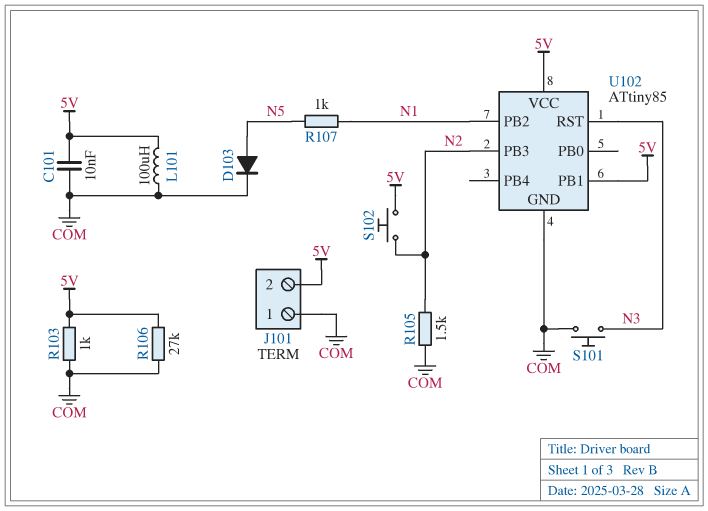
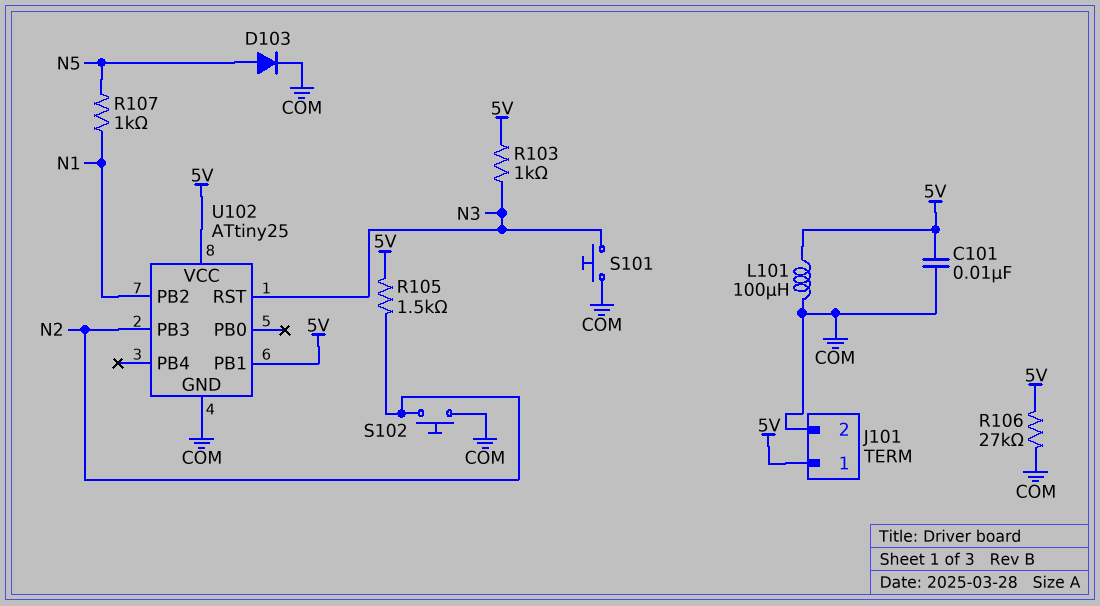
J101 pin 1: COM -> 5V
J101 pin 2: 5V -> COM
R103: 1k (5V, COM) -> 1k (5V, N3)
R105: 1.5k (COM, N2) -> 1.5k (5V, N2)
S102: button (5V, N2) -> button (COM, N2)
U102: ATtiny85 -> ATtiny25

